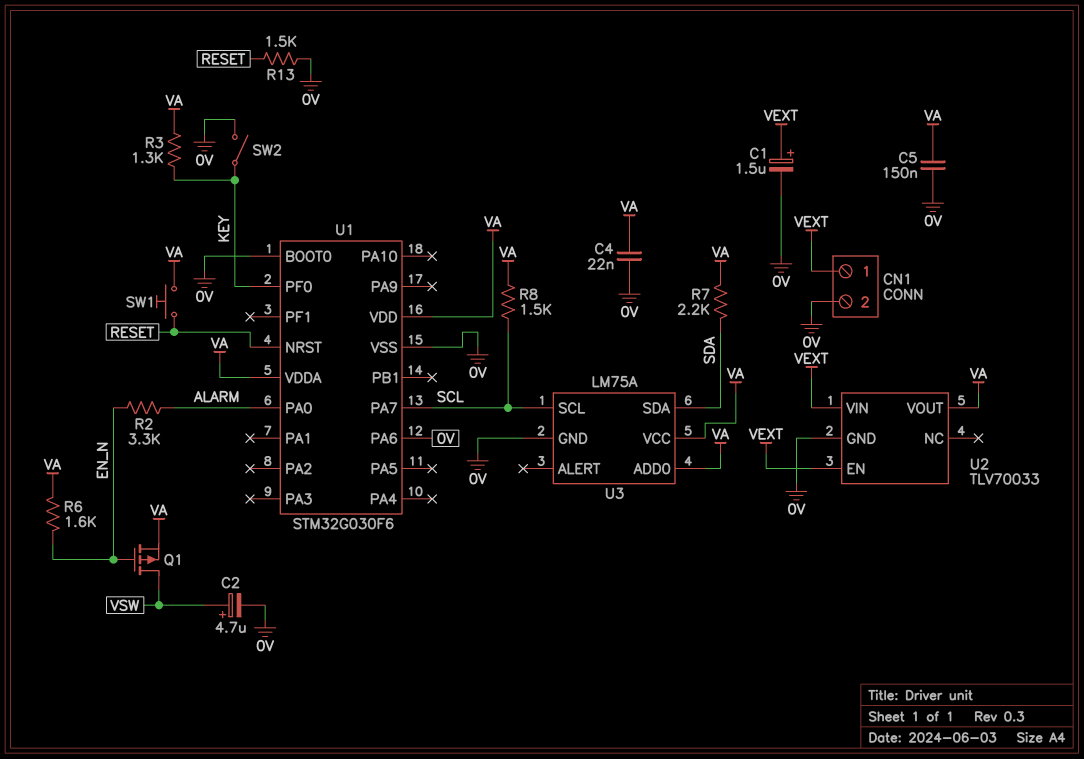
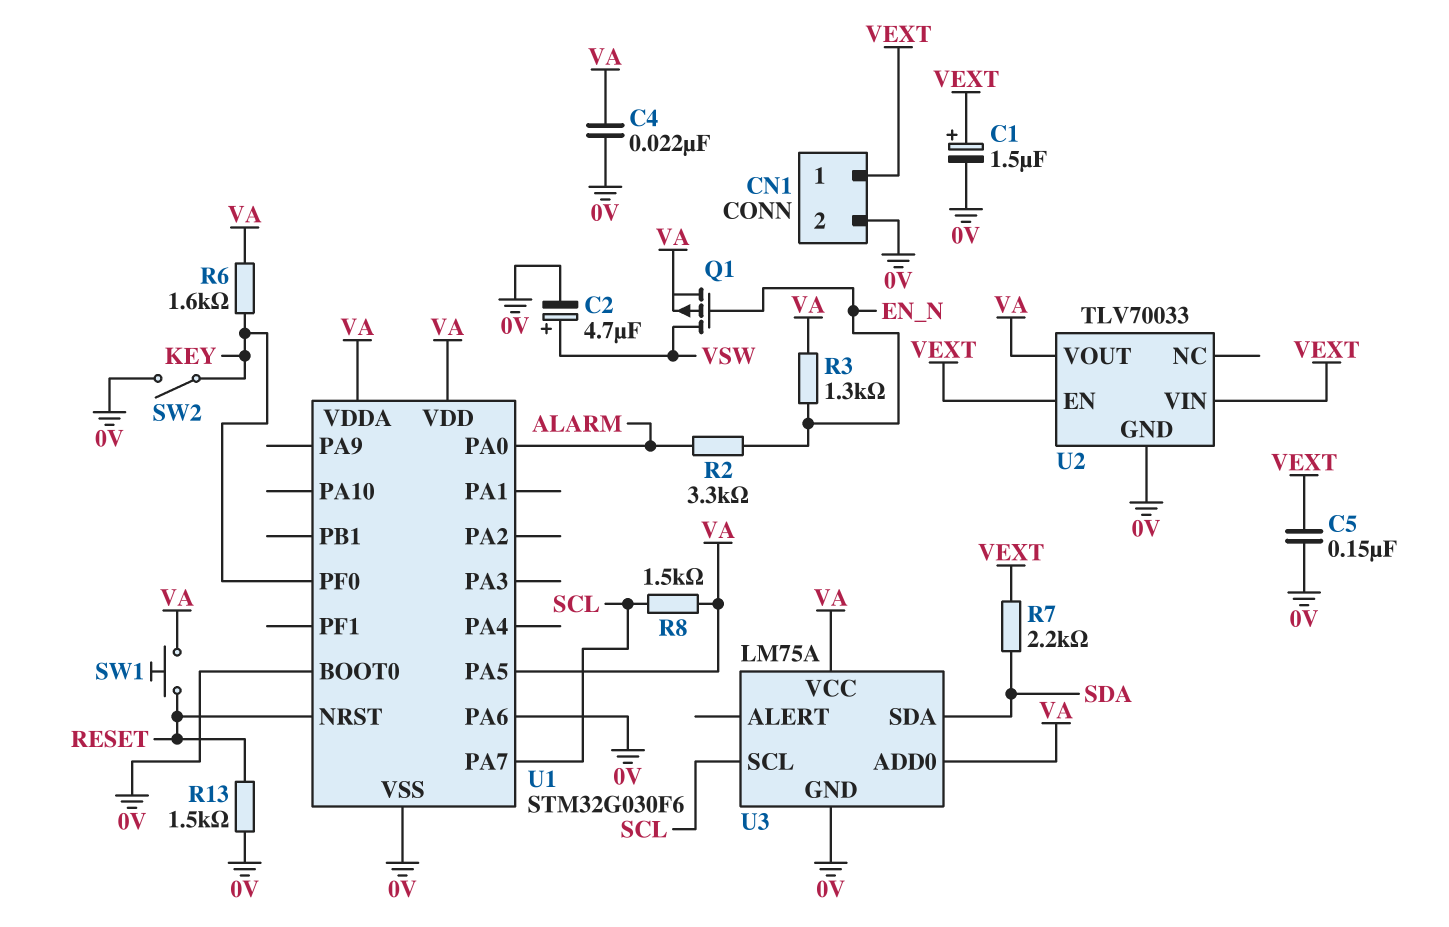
C5: 150nF (0V, VA) -> 150nF (0V, VEXT)
R3: 1.3k (KEY, VA) -> 1.3k (EN_N, VA)
R6: 1.6k (EN_N, VA) -> 1.6k (KEY, VA)
R7: 2.2k (SDA, VA) -> 2.2k (SDA, VEXT)
U1 pin PA5: none -> VA

